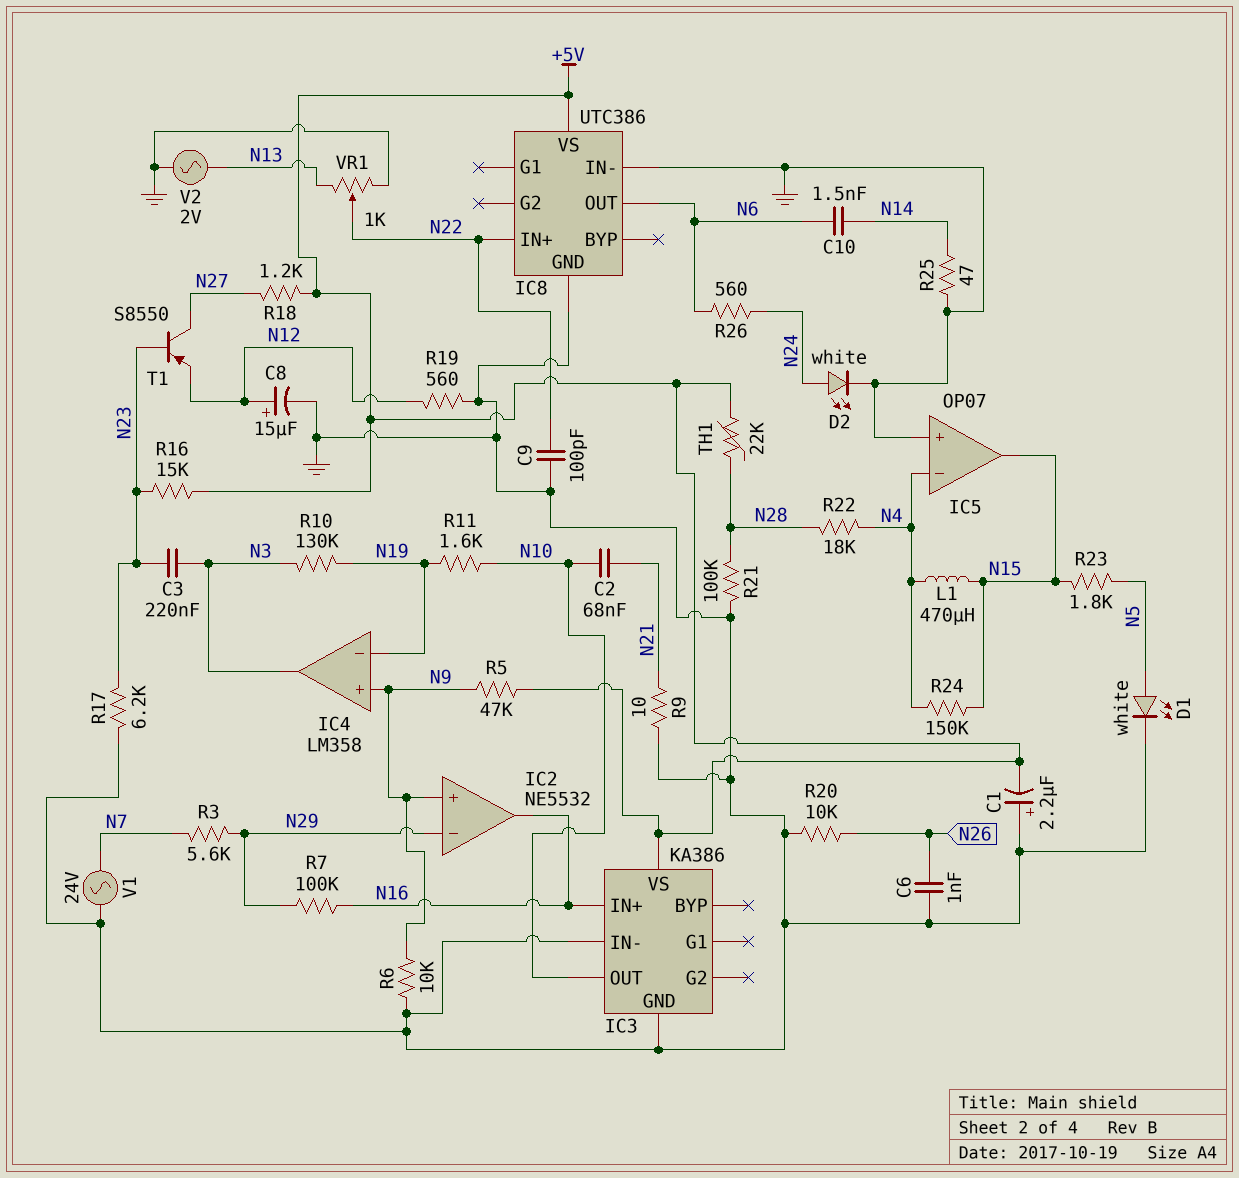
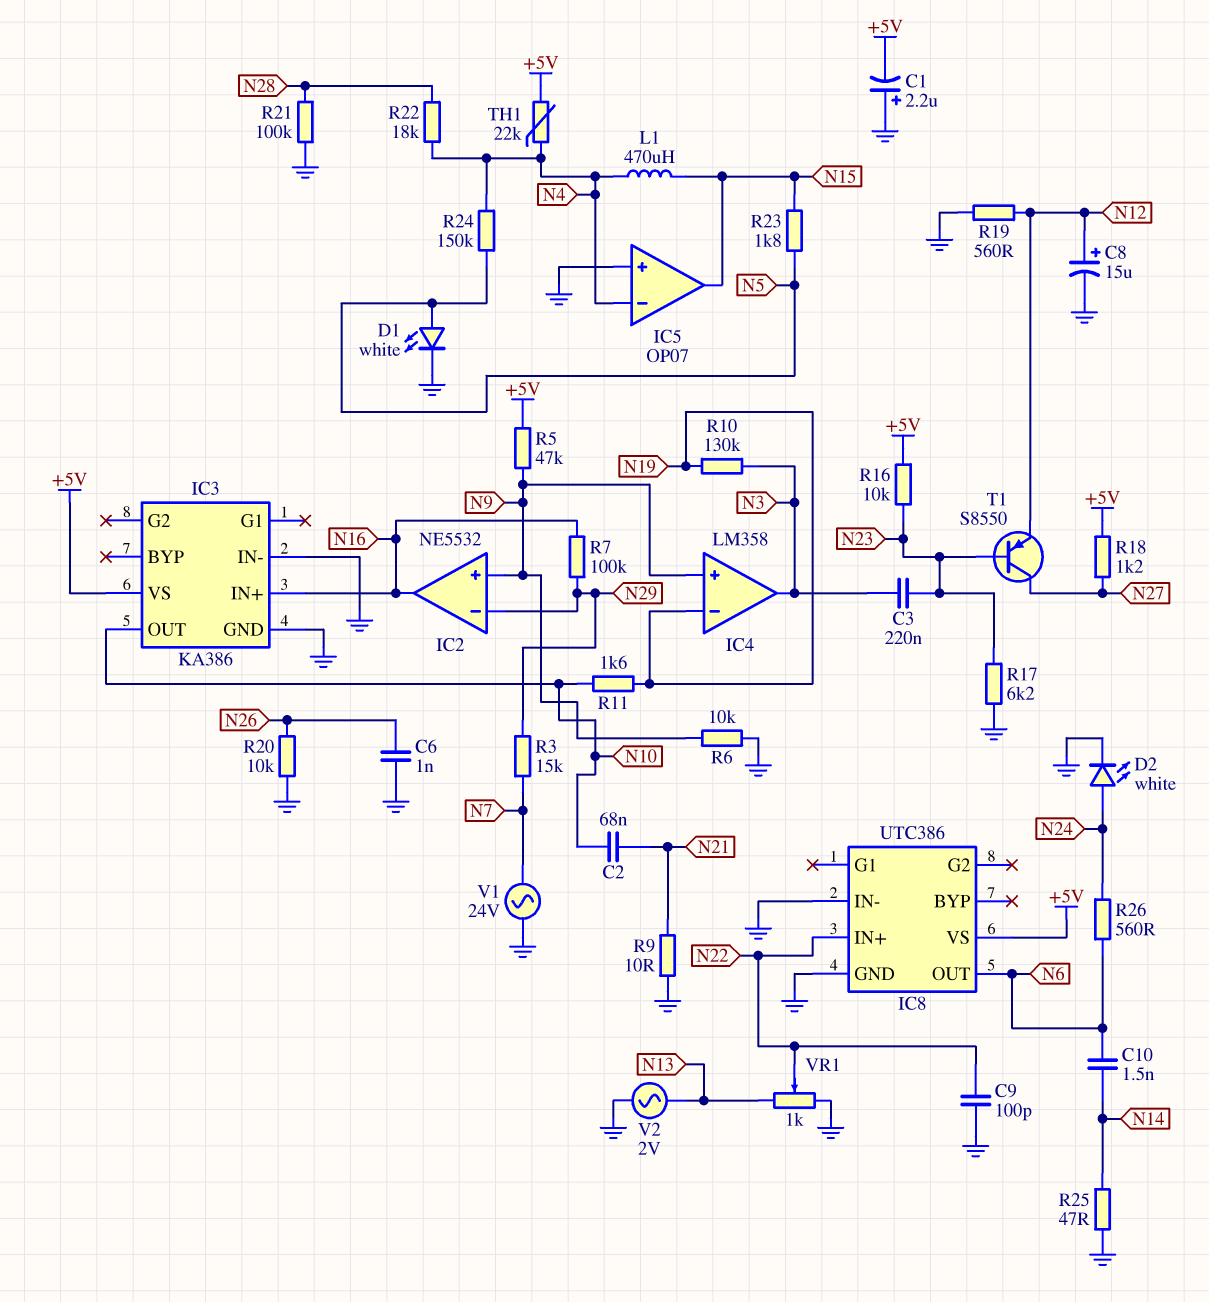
R3: 5.6k (N7, N29) -> 15k (N7, N29)
R16: 15k (+5V, N23) -> 10k (+5V, N23)
R24: 150k (N4, N15) -> 150k (N4, N5)
TH1: 22k (+5V, N28) -> 22k (+5V, N4)

